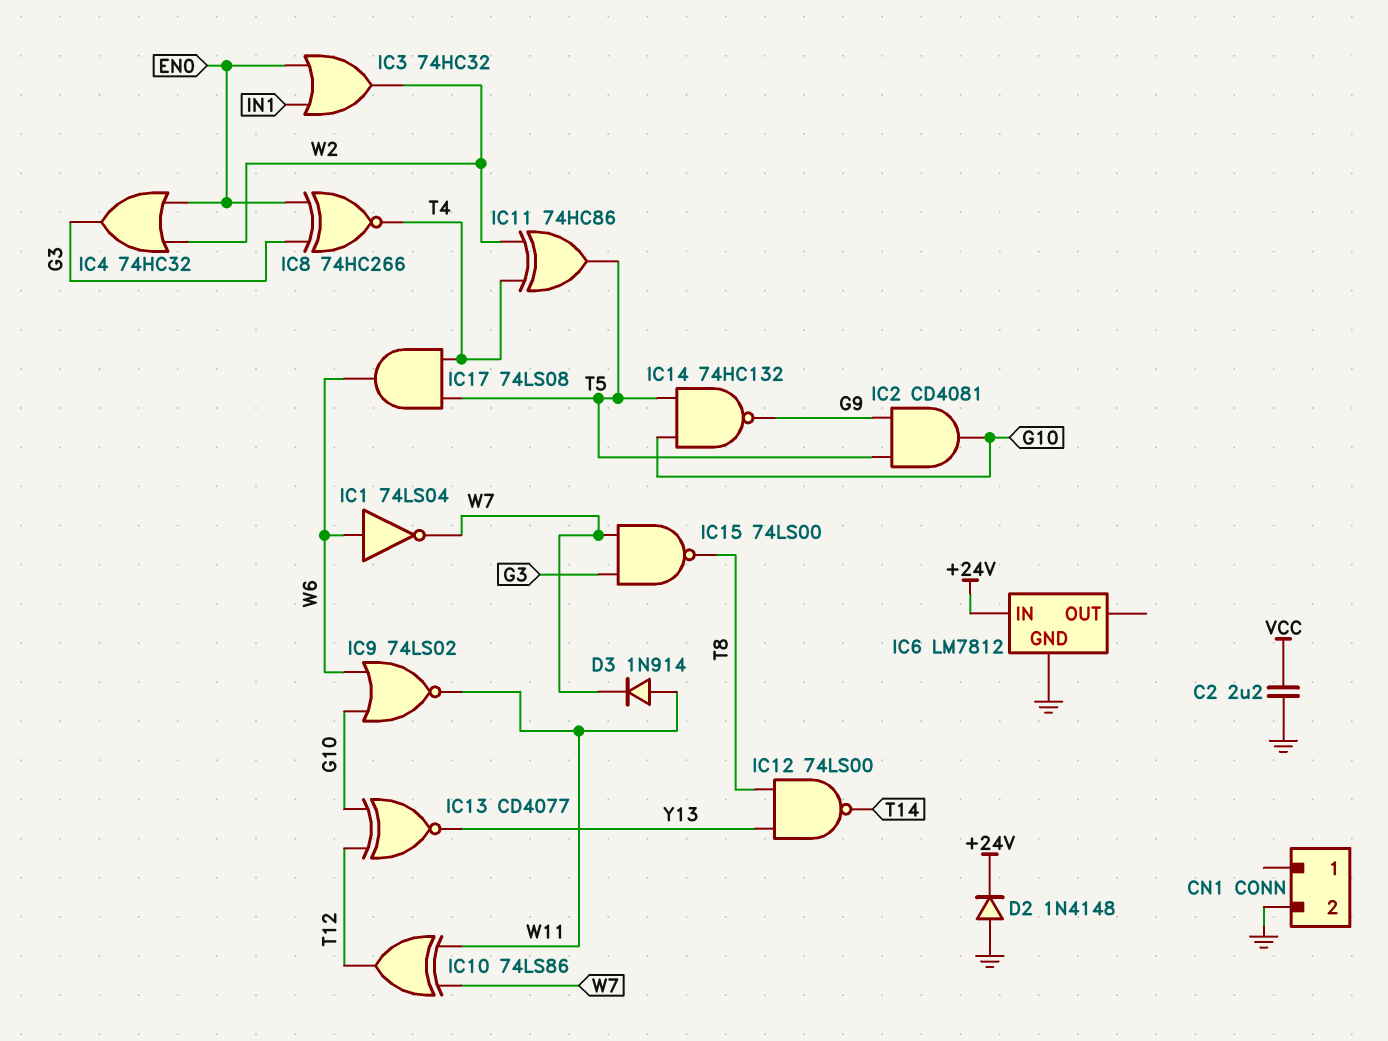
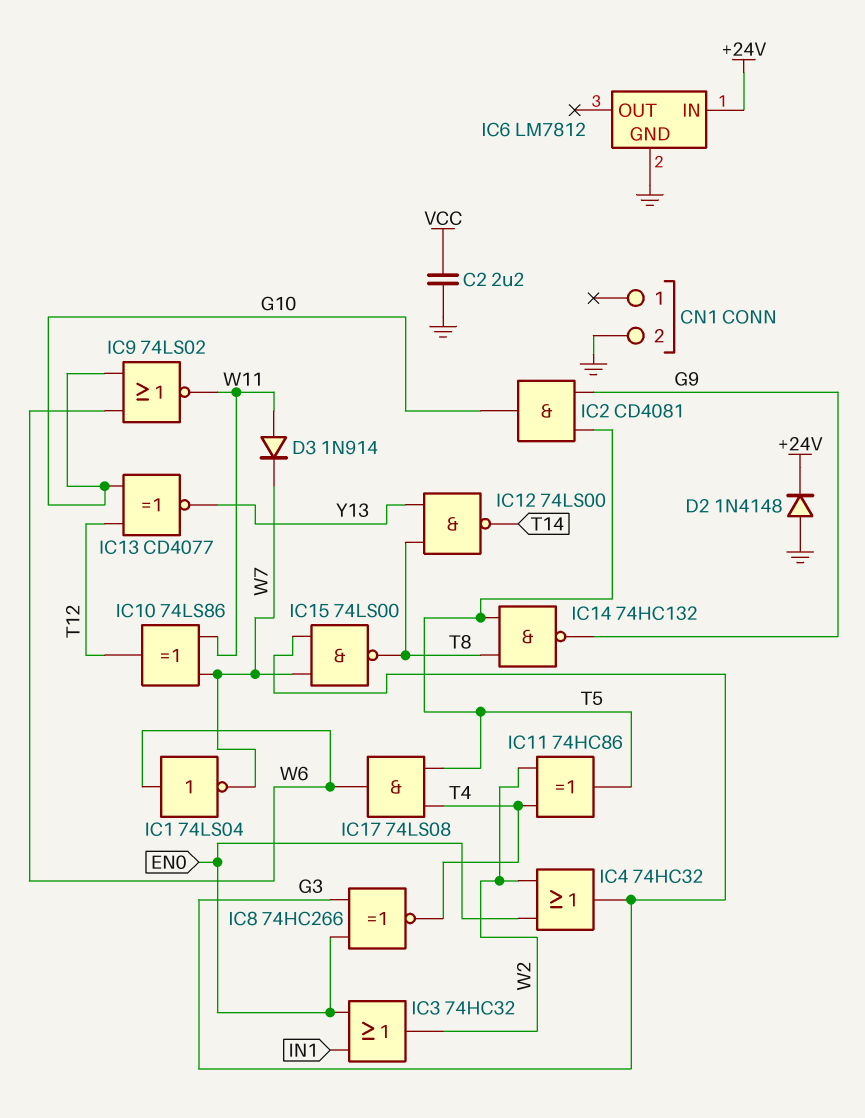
IC14: NAND 74HC132 (in G10, in T5, out G9) -> NAND 74HC132 (in T5, in T8, out G9)

